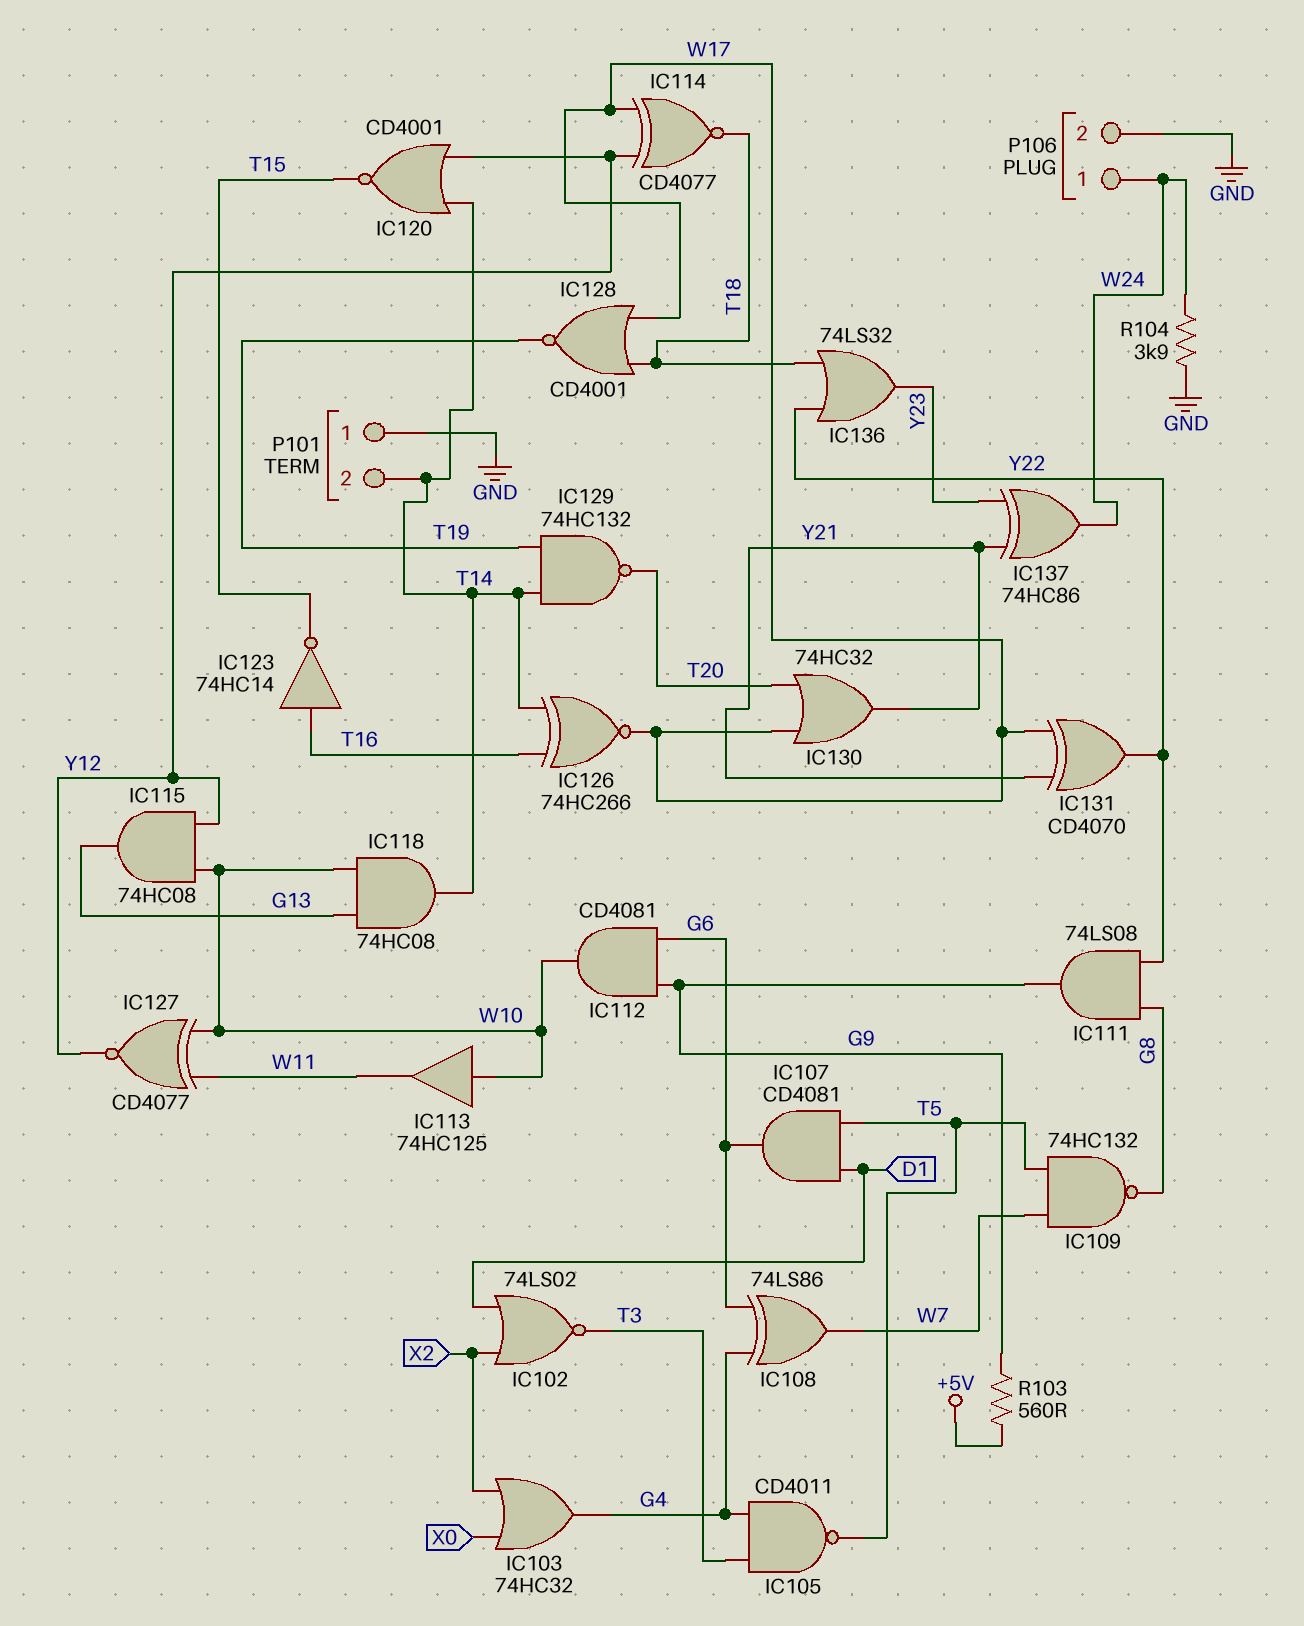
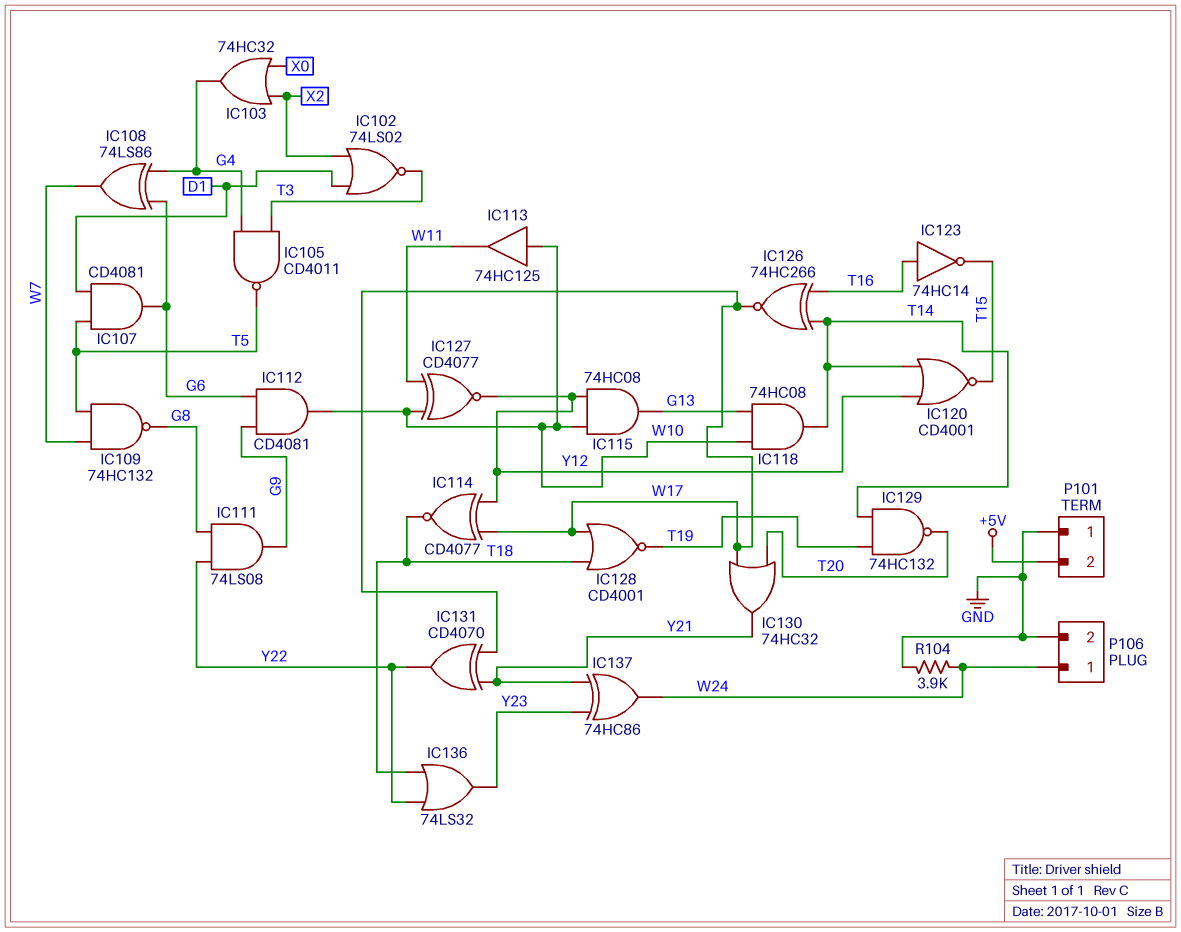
P101 pin 2: T14 -> +5V
R103: 560 (+5V, G9) -> none

